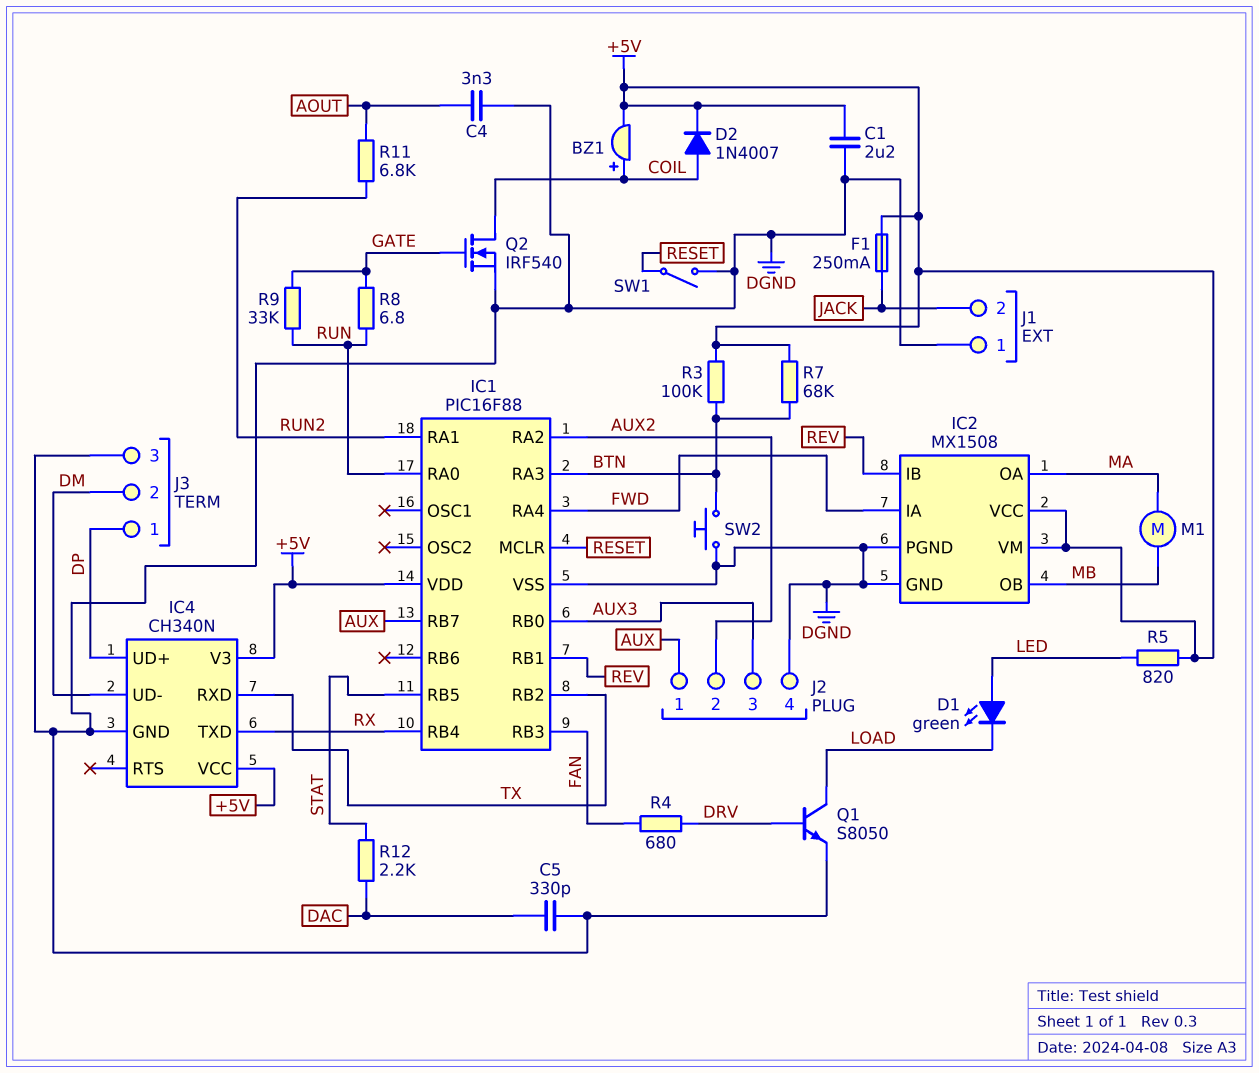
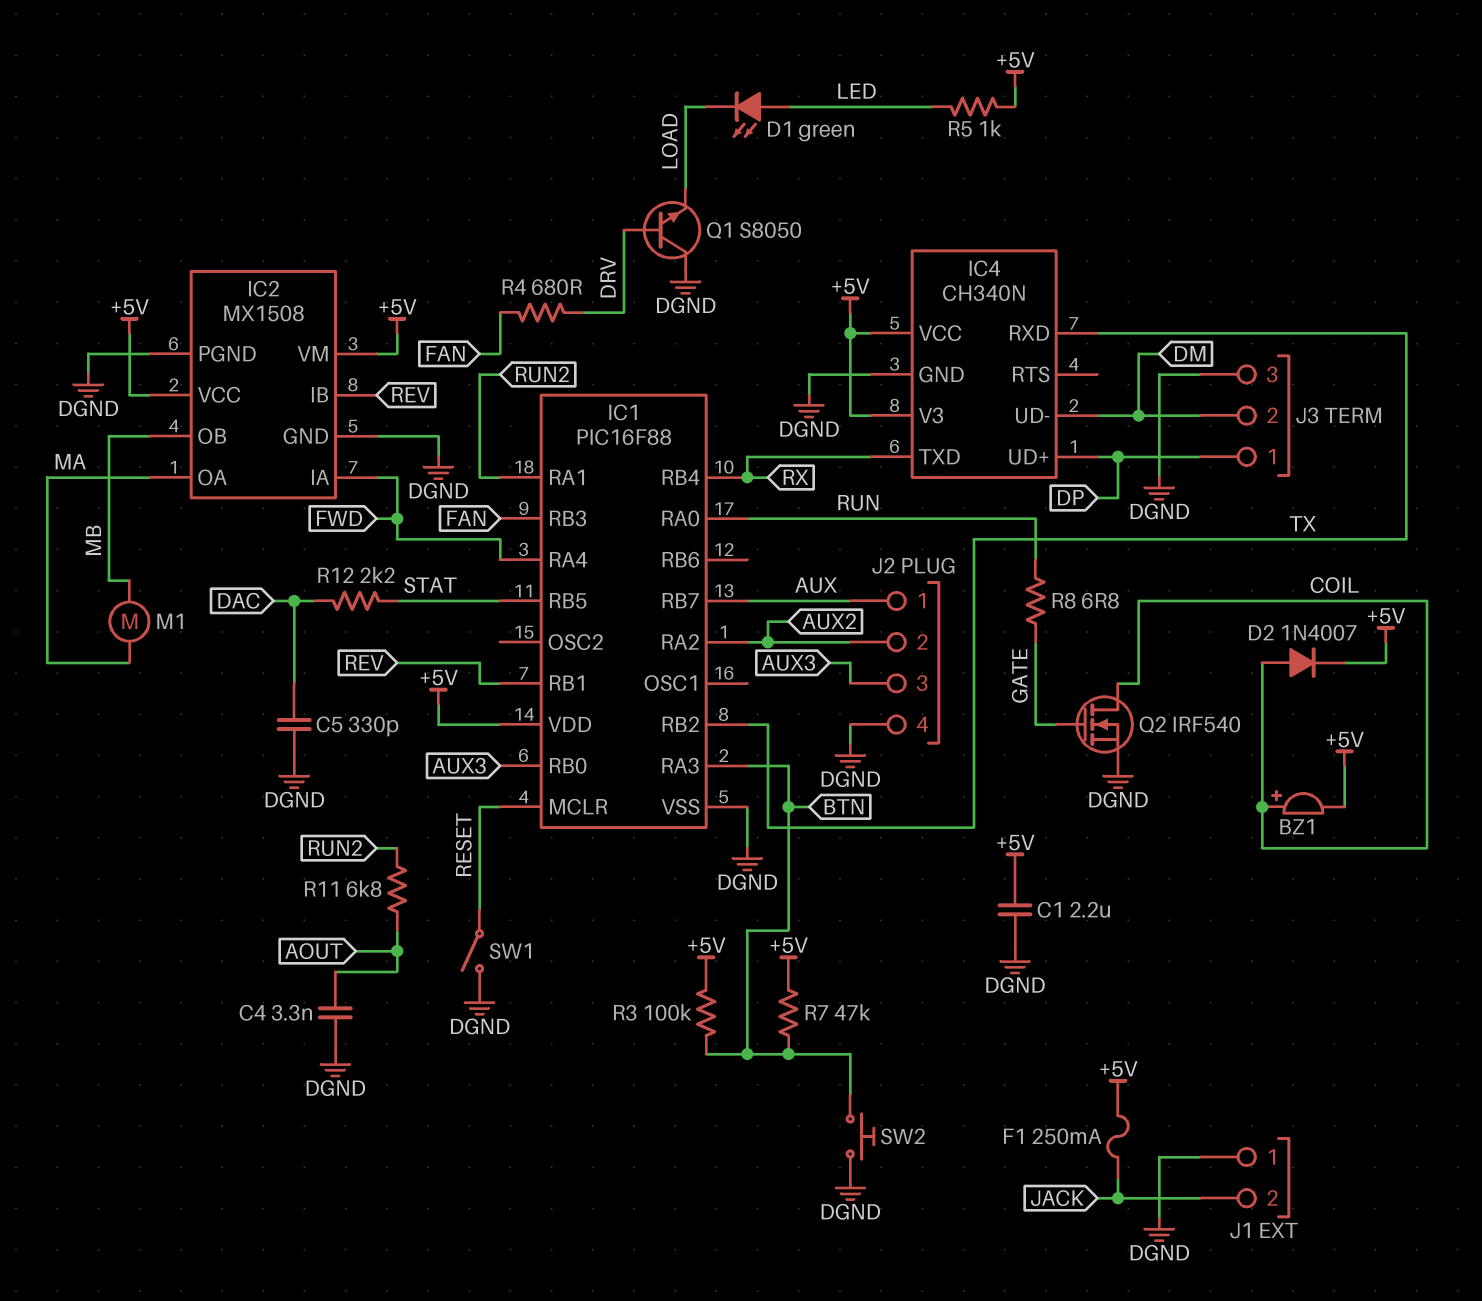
Q1: NPN S8050 (B DRV, C LOAD, E DGND) -> NPN S8050 (B DRV, C DGND, E LOAD)
R5: 820 (+5V, LED) -> 1k (+5V, LED)
R7: 68k (+5V, BTN) -> 47k (+5V, BTN)
R9: 33k (GATE, RUN) -> none

